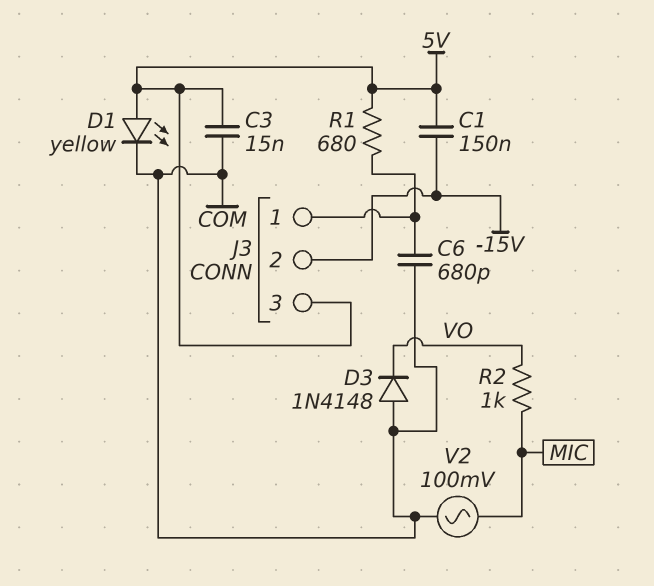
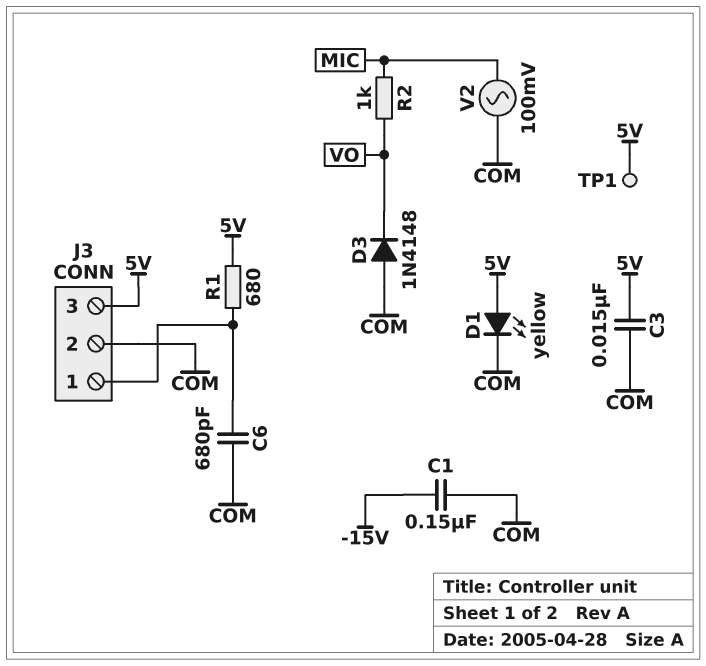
C1: 150nF (-15V, 5V) -> 150nF (-15V, COM)
J3 pin 2: -15V -> COM
TP1: none -> test point (5V)

